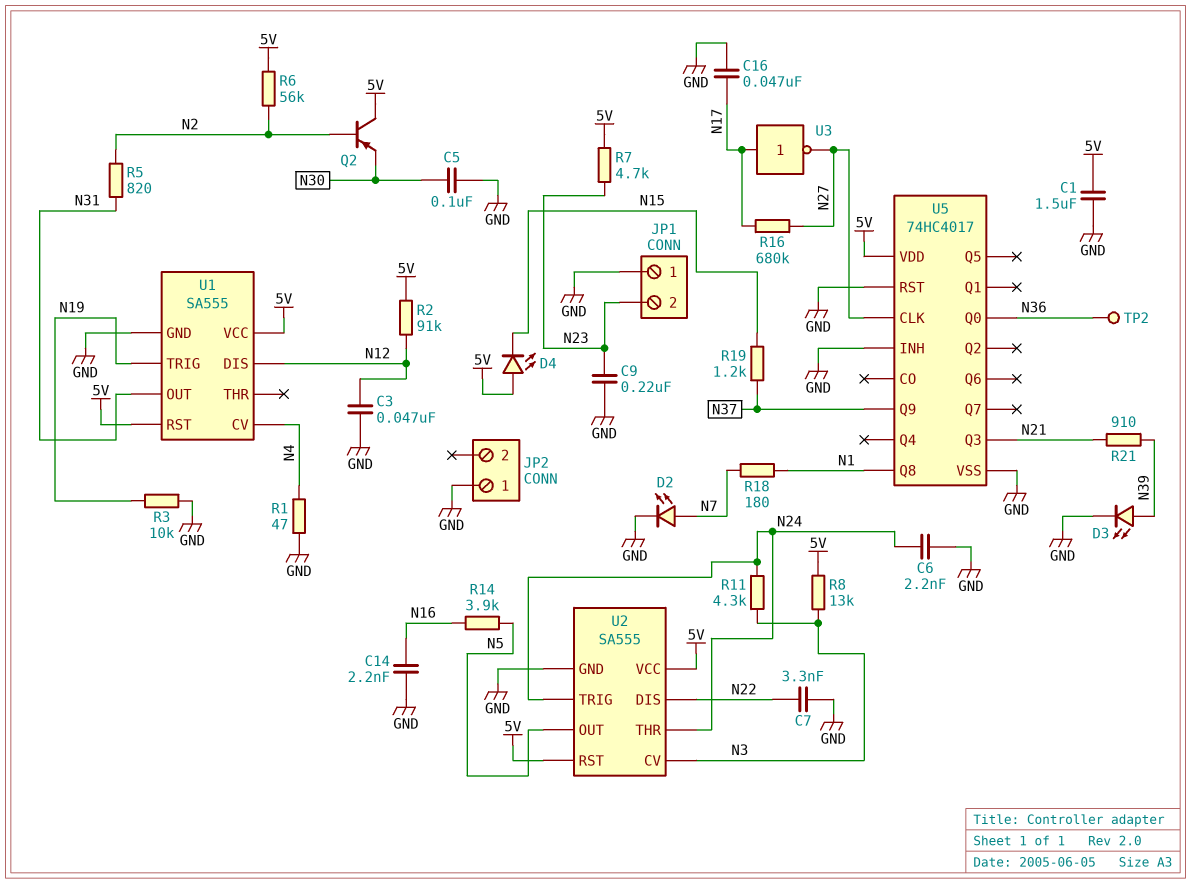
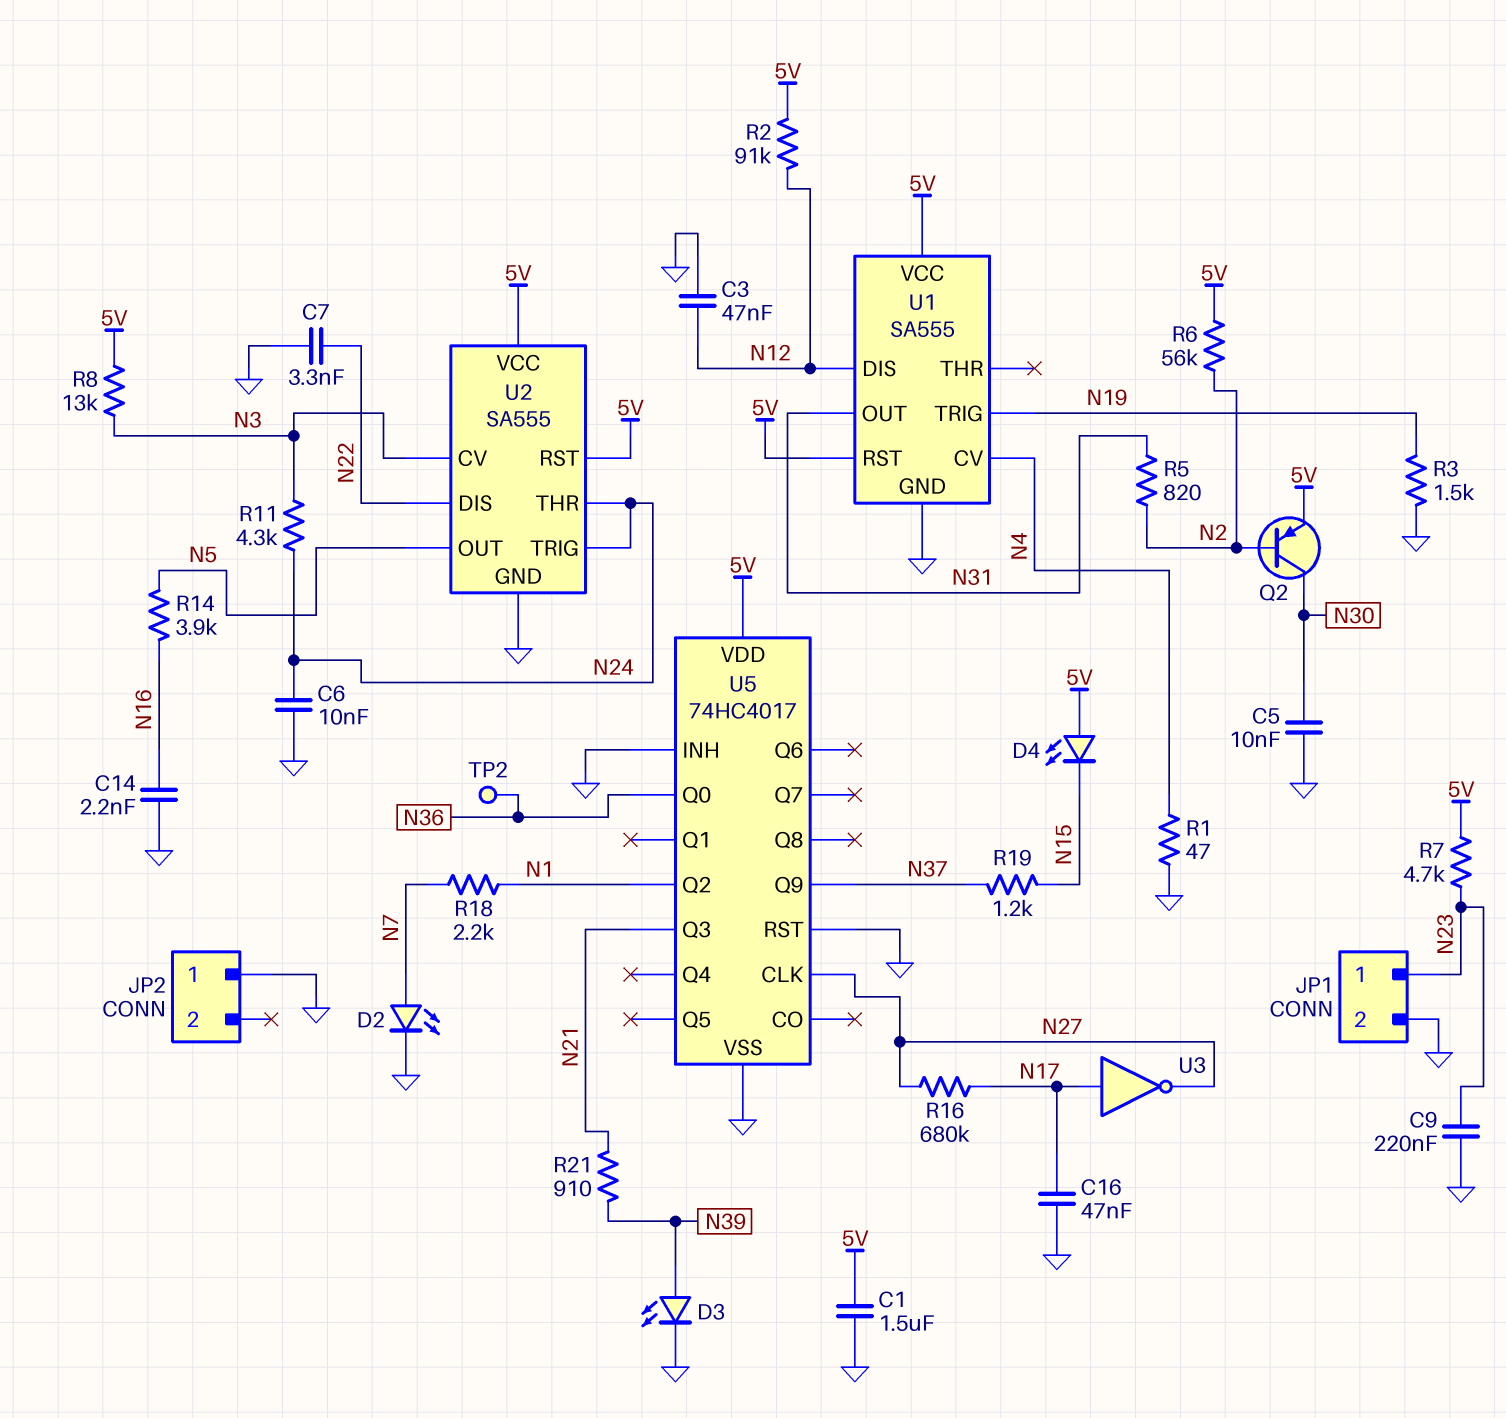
C5: 100nF (GND, N30) -> 10nF (GND, N30)
C6: 2.2nF (GND, N24) -> 10nF (GND, N24)
JP1 pin 1: GND -> N23
JP1 pin 2: N23 -> GND
Q2: PNP (B N2, C 5V, E N30) -> PNP (B N2, C N30, E 5V)
R3: 10k (GND, N19) -> 1.5k (GND, N19)
R18: 180 (N1, N7) -> 2.2k (N1, N7)
U5 pin Q2: none -> N1
U5 pin Q8: N1 -> none

